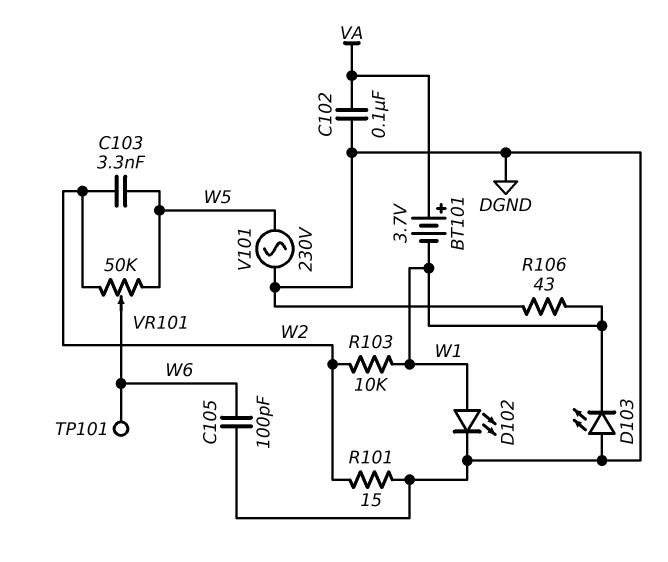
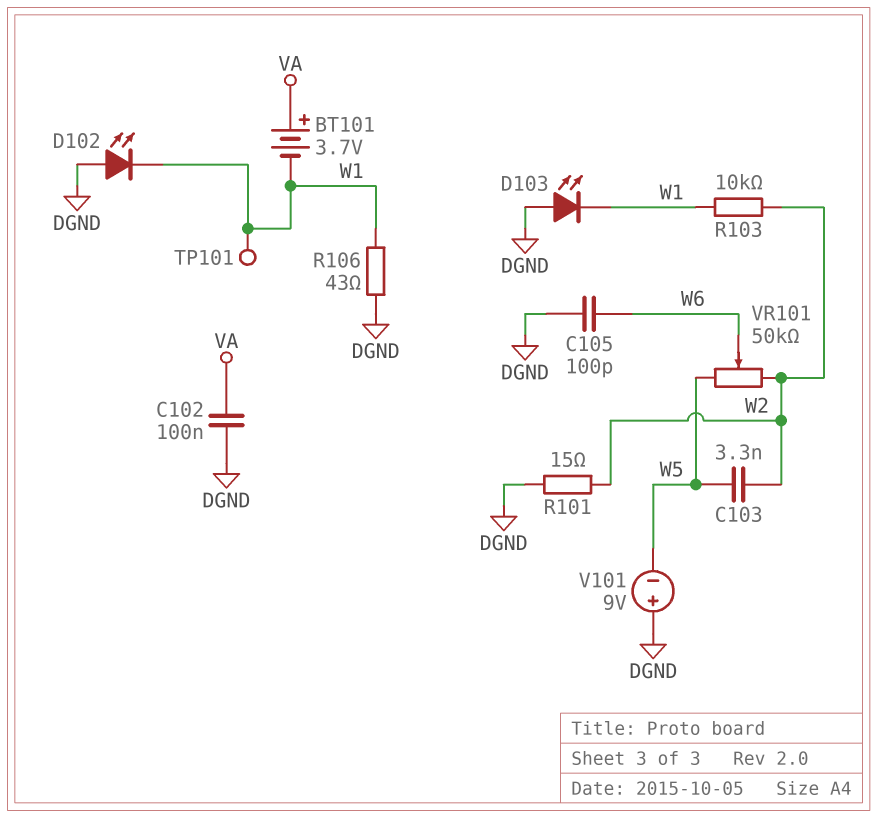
D102: LED (A W1, K DGND) -> LED (A DGND, K W1)
TP101: test point (W6) -> test point (W1)
V101: AC 230V (DGND, W5) -> 9V (plus DGND, minus W5)

